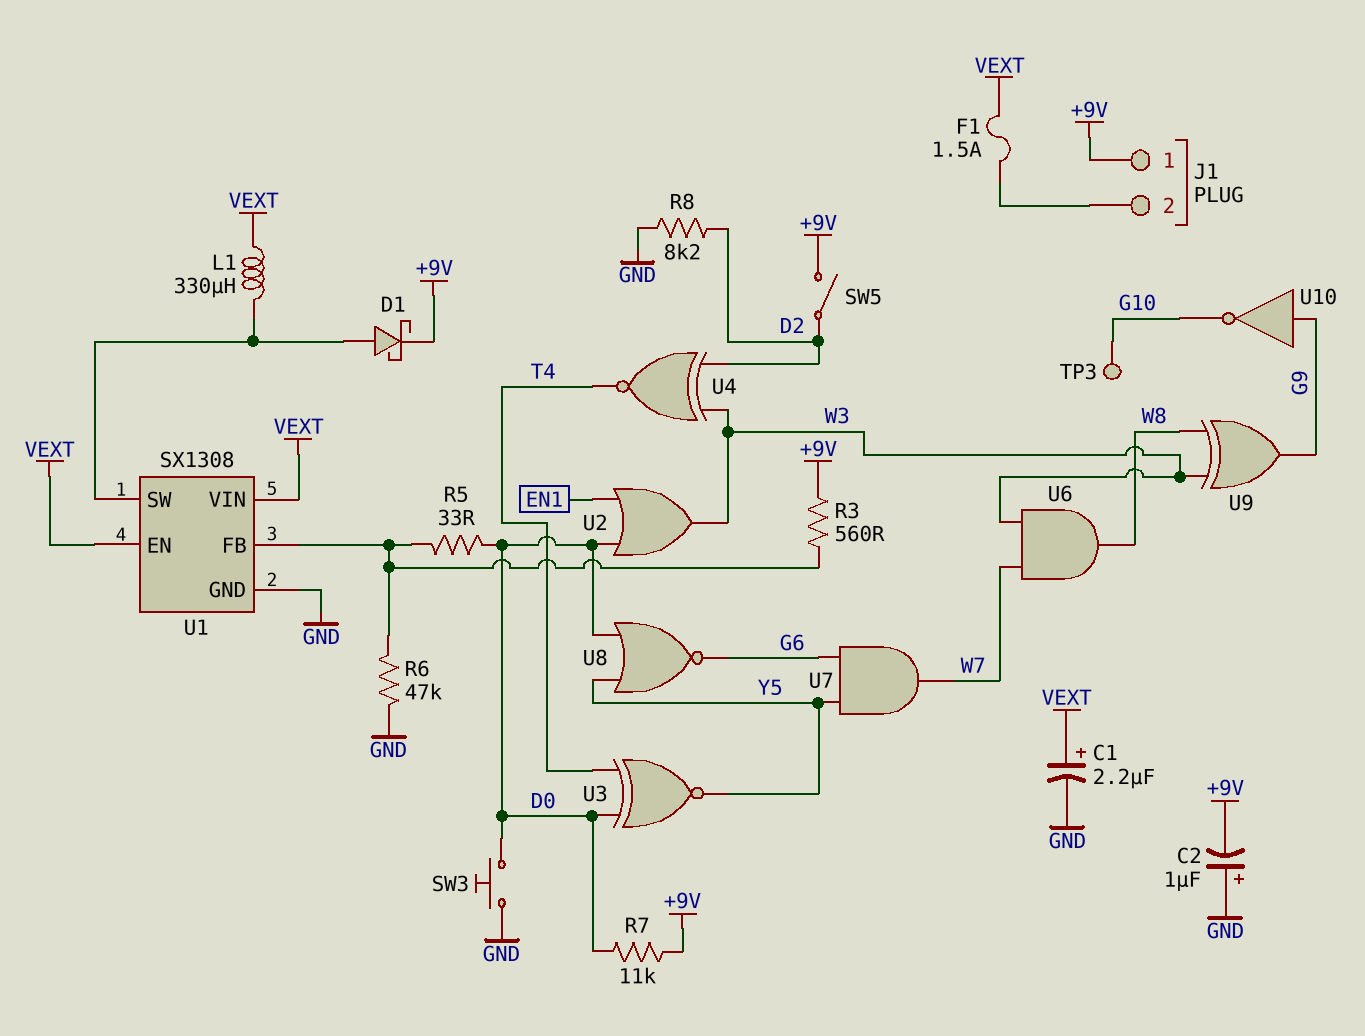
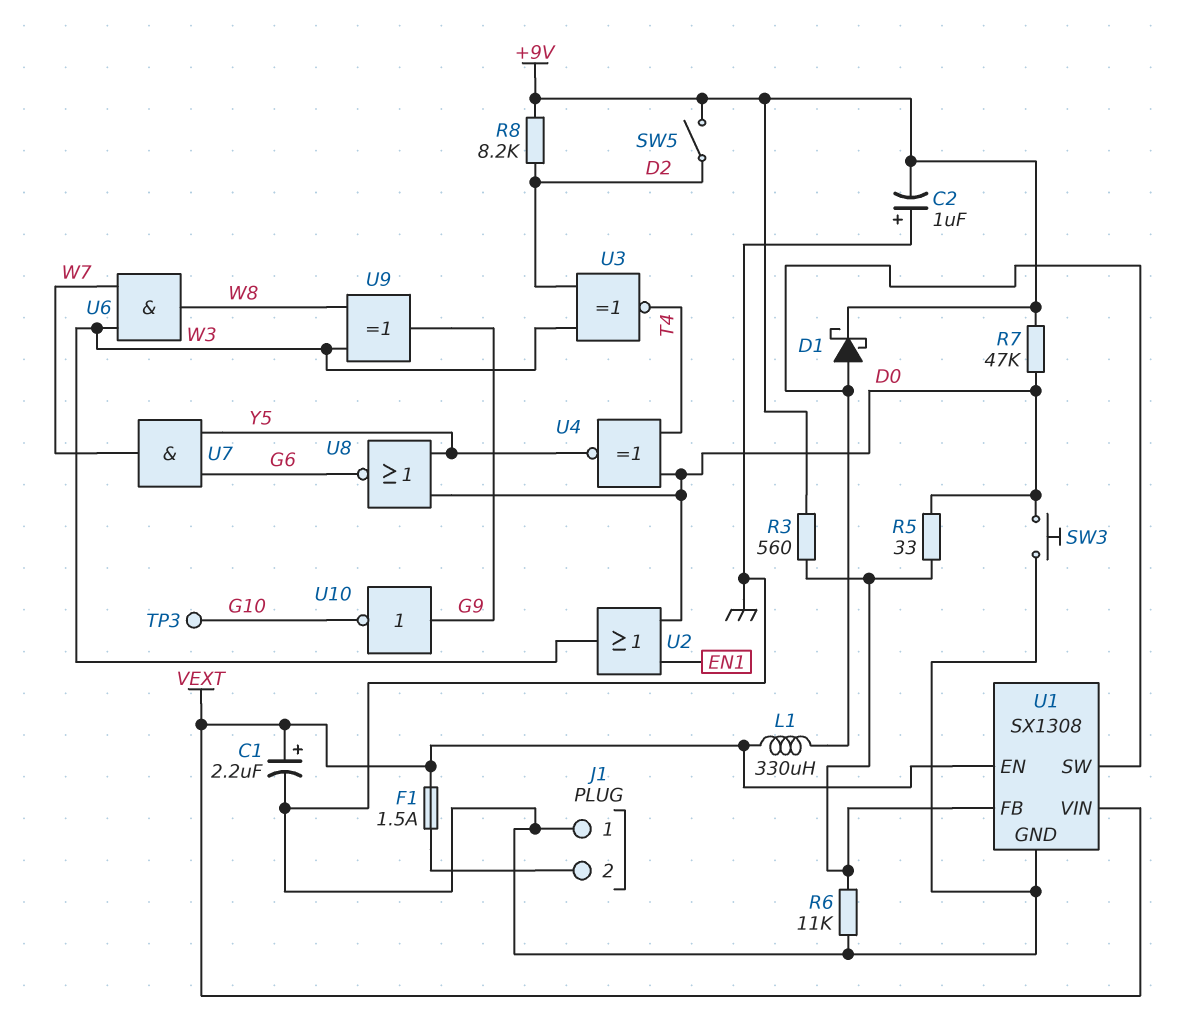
J1 pin 1: +9V -> GND
R6: 47k (GND, U1/FB) -> 11k (GND, U1/FB)
R7: 11k (+9V, D0) -> 47k (+9V, D0)
R8: 8.2k (D2, GND) -> 8.2k (+9V, D2)
U3: XNOR (in D0, in T4, out Y5) -> XNOR (in D2, in W3, out T4)
U4: XNOR (in D2, in W3, out T4) -> XNOR (in D0, in T4, out Y5)

